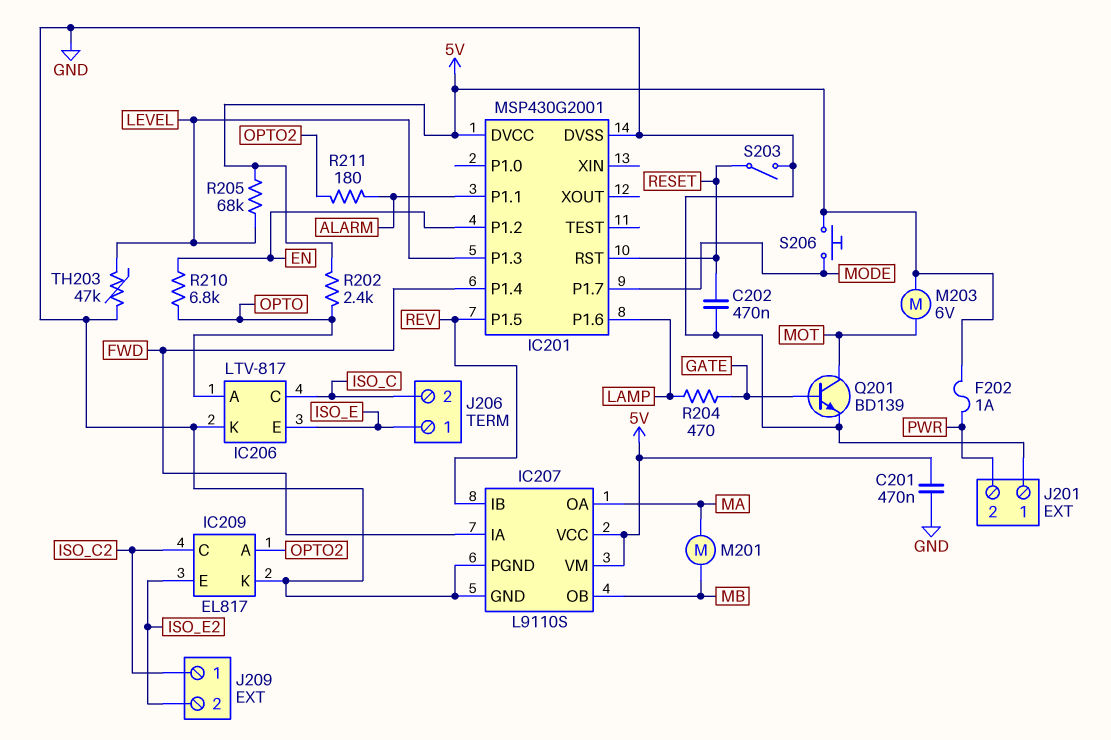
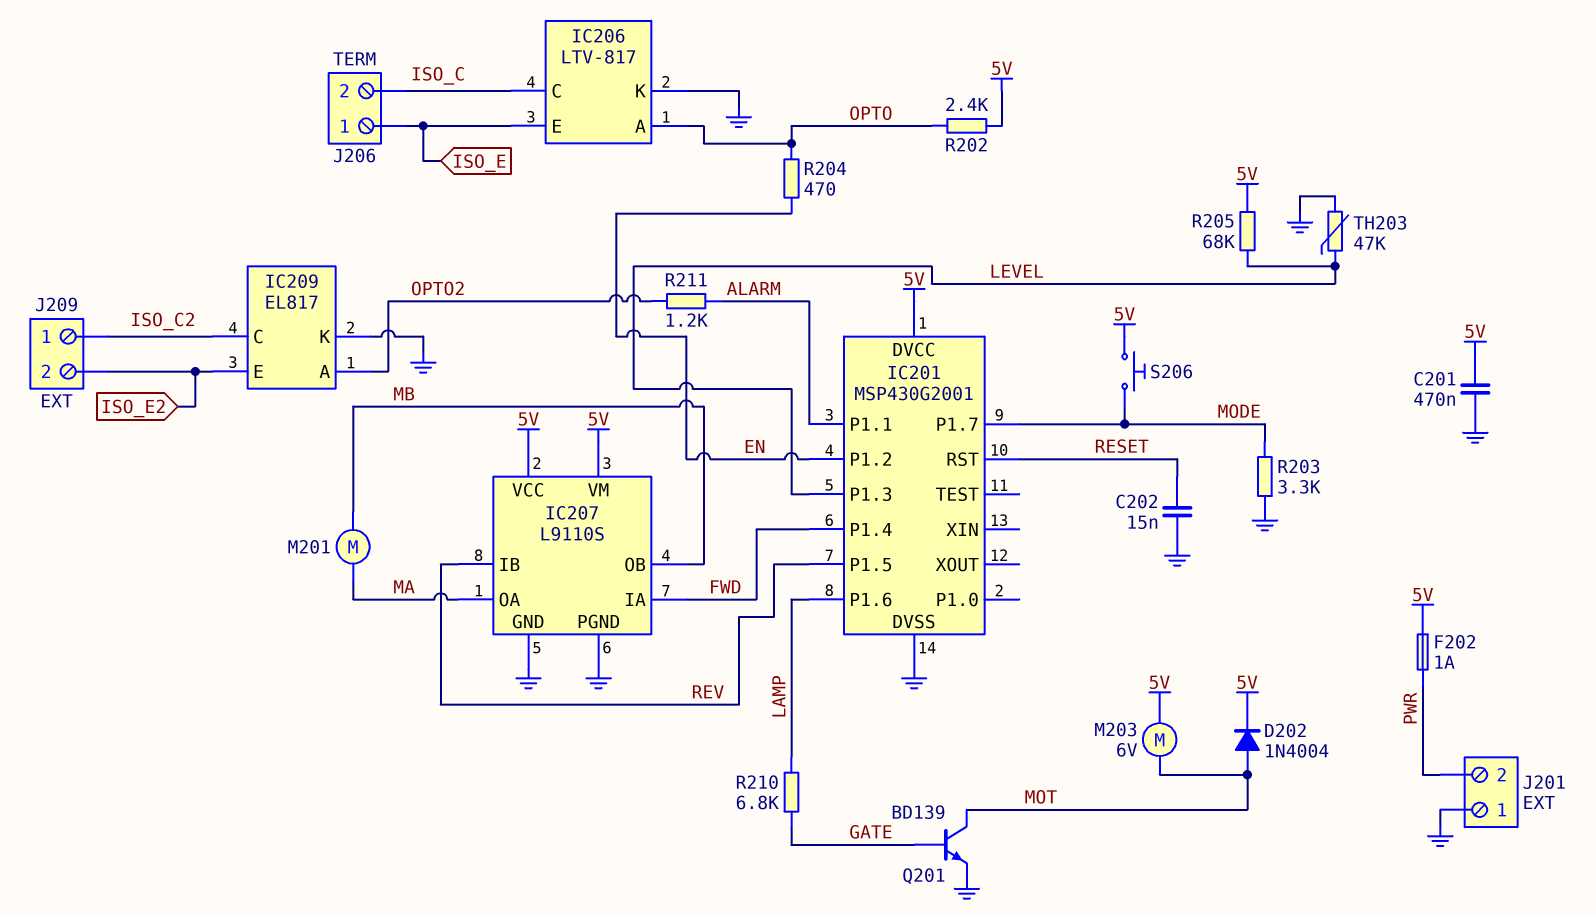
C202: 470nF (GND, RESET) -> 15nF (GND, RESET)
D202: none -> diode 1N4004 (A MOT, K 5V)
R203: none -> 3.3k (GND, MODE)
R204: 470 (GATE, LAMP) -> 470 (EN, OPTO)
R210: 6.8k (EN, OPTO) -> 6.8k (GATE, LAMP)
R211: 180 (ALARM, OPTO2) -> 1.2k (ALARM, OPTO2)
S203: switch (GND, RESET) -> none

